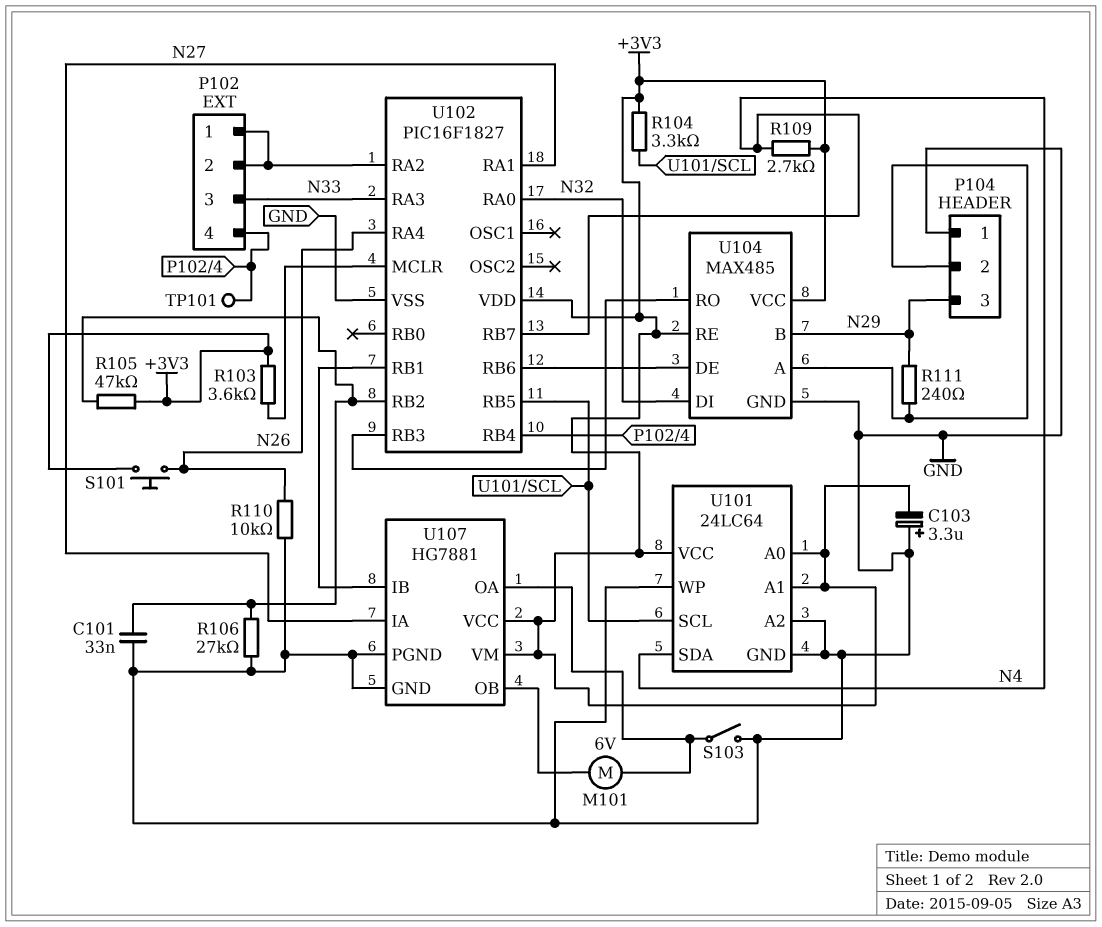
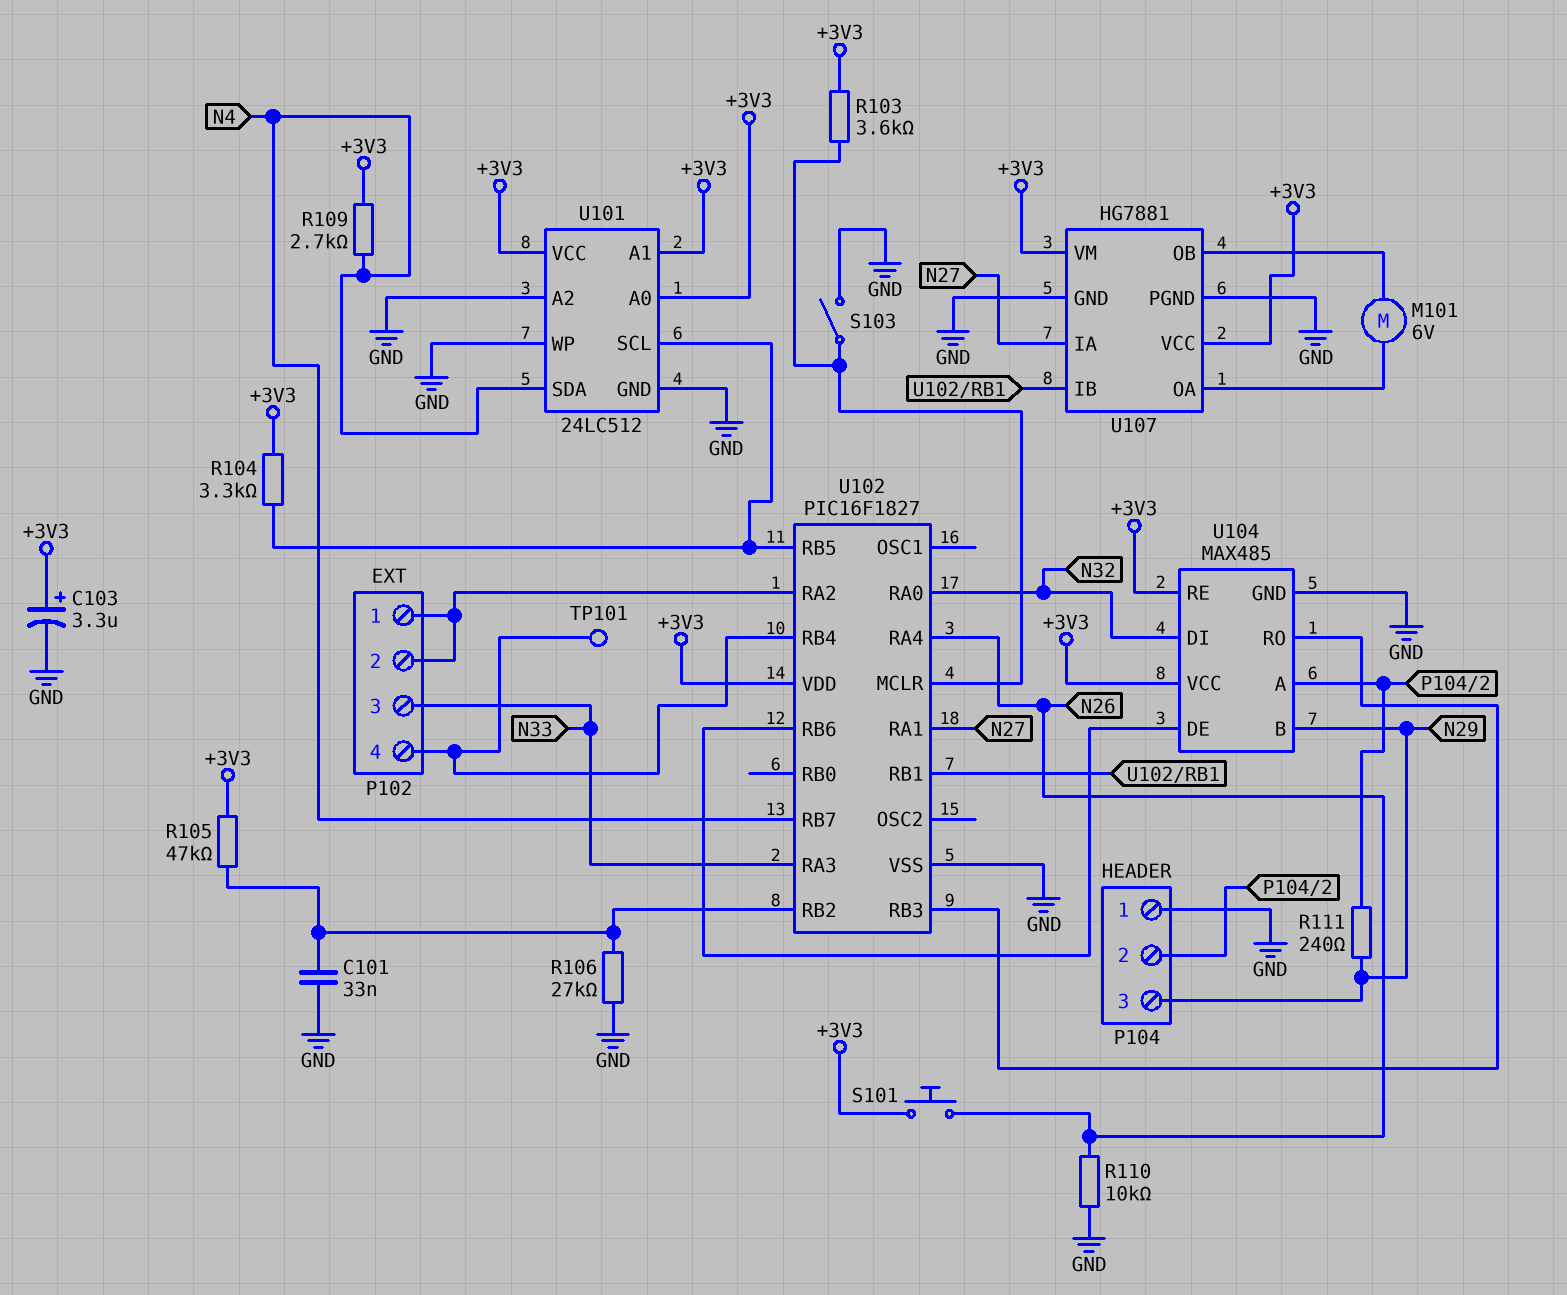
C103: 3.3uF (plus GND, minus +3V3) -> 3.3uF (plus +3V3, minus GND)
S103: switch (GND, U107/OA) -> switch (GND, U102/MCLR)
U101: 24LC64 -> 24LC512

